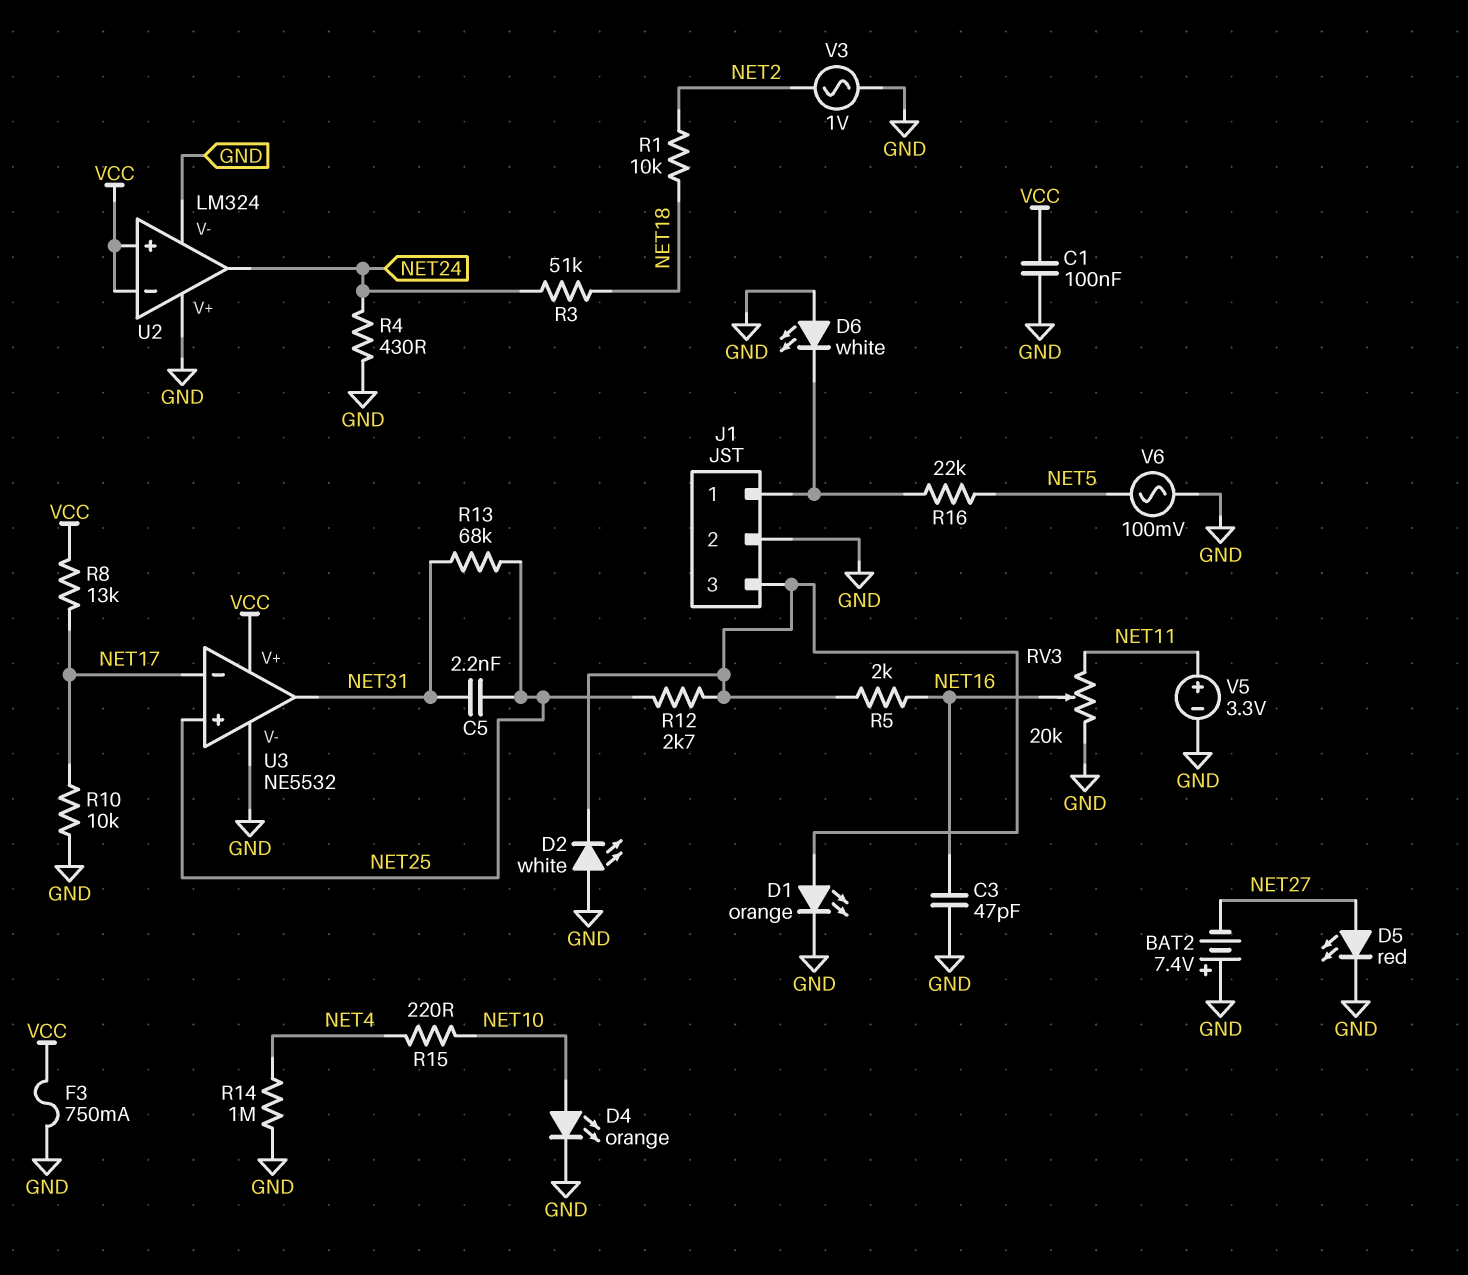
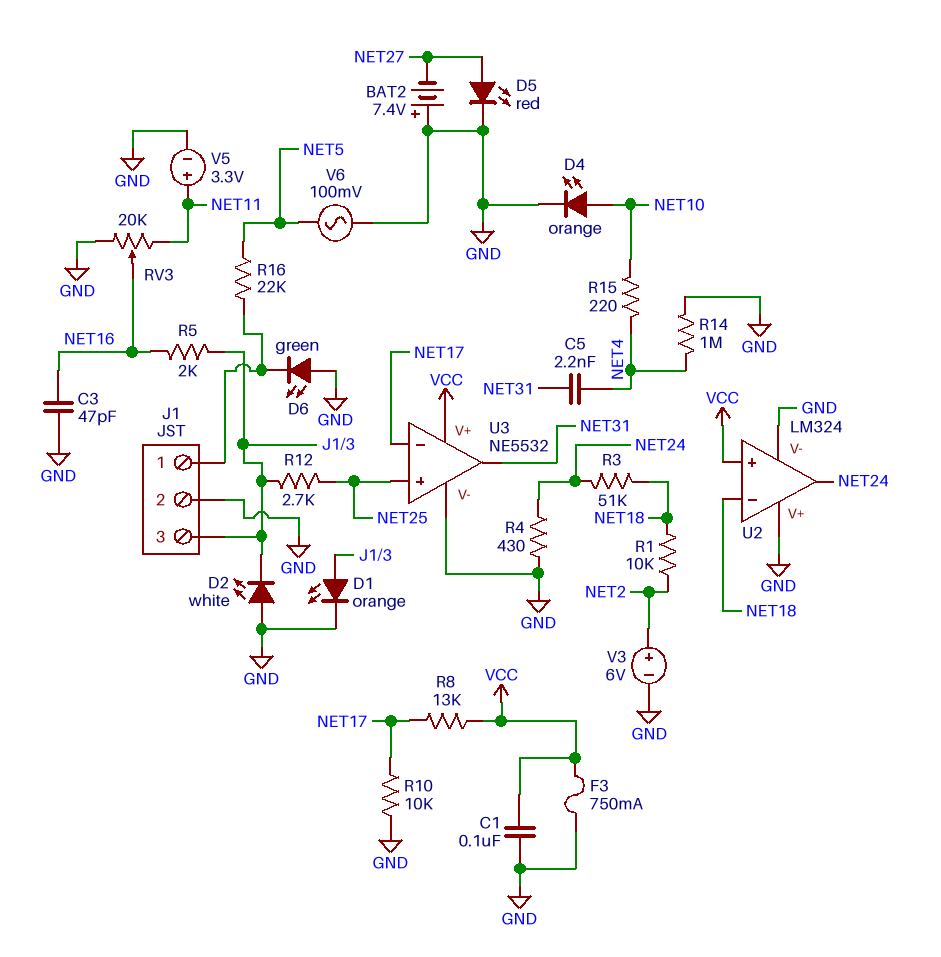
C5: 2.2nF (NET25, NET31) -> 2.2nF (NET4, NET31)
D6: LED white (A GND, K J1/1) -> LED green (A GND, K J1/1)
R13: 68k (NET25, NET31) -> none
U2 pin in-: VCC -> NET18
V3: AC 1V (GND, NET2) -> 6V (plus NET2, minus GND)

